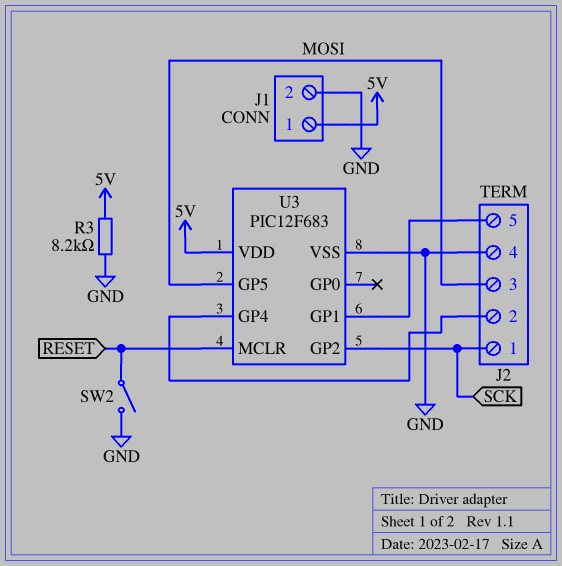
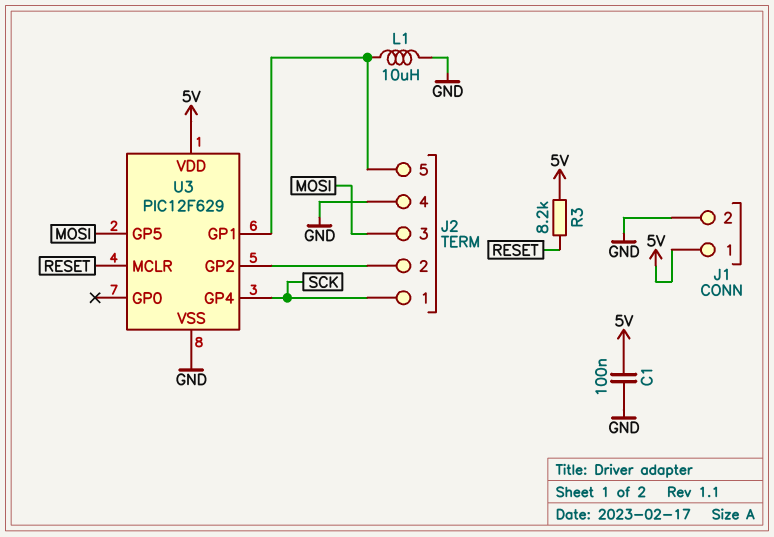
C1: none -> 100nF (5V, GND)
L1: none -> 10uH (GND, J2/5)
R3: 8.2k (5V, GND) -> 8.2k (5V, RESET)
SW2: switch (GND, RESET) -> none
U3: PIC12F683 -> PIC12F629
U3 pin GP2: SCK -> J2/2
U3 pin GP4: J2/2 -> SCK

